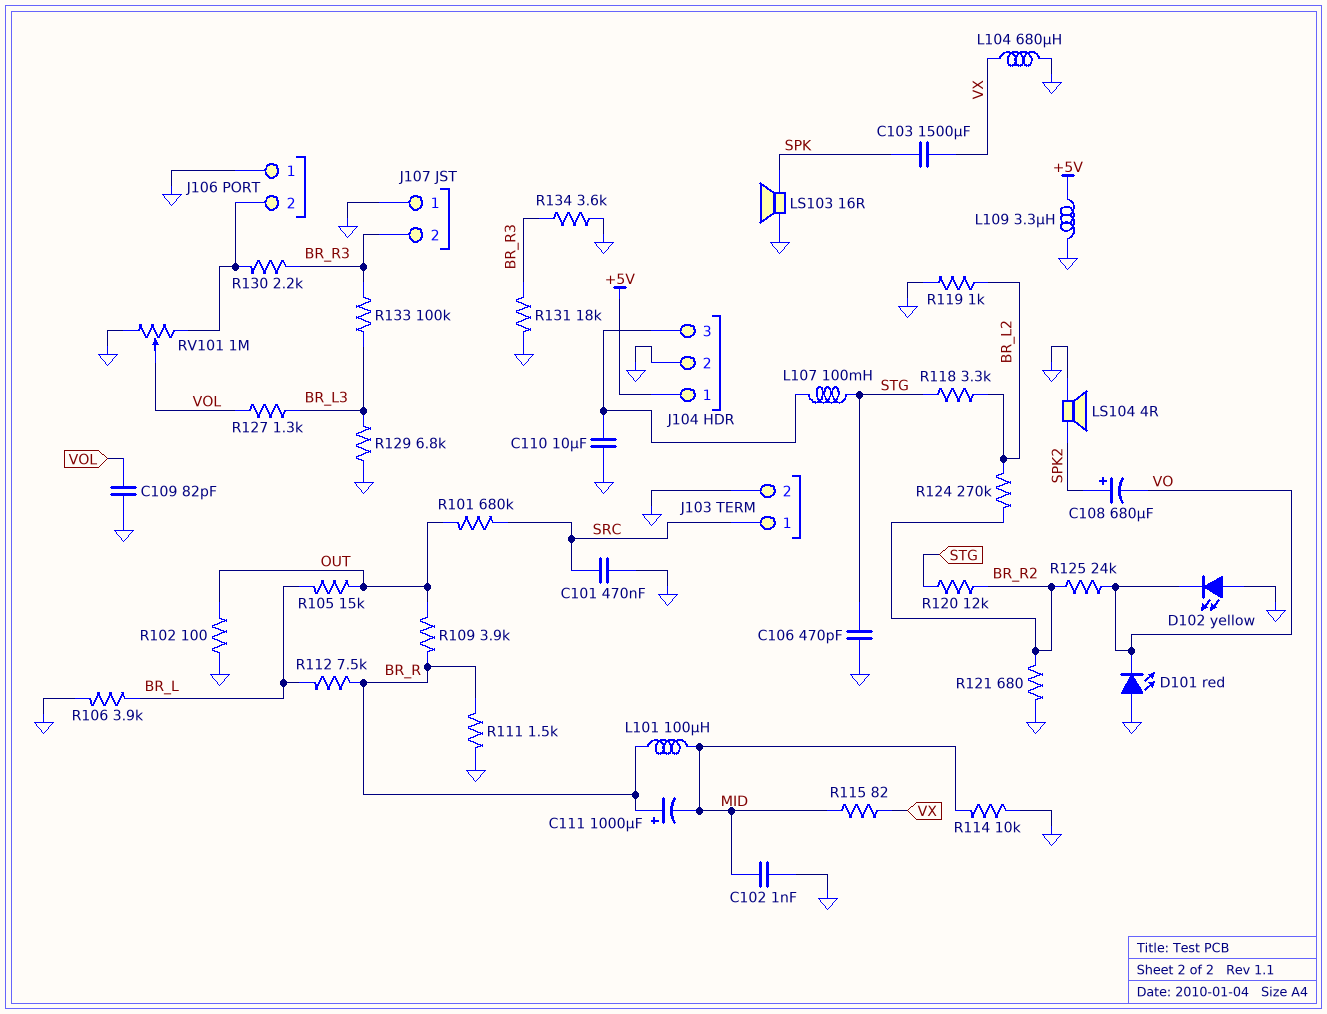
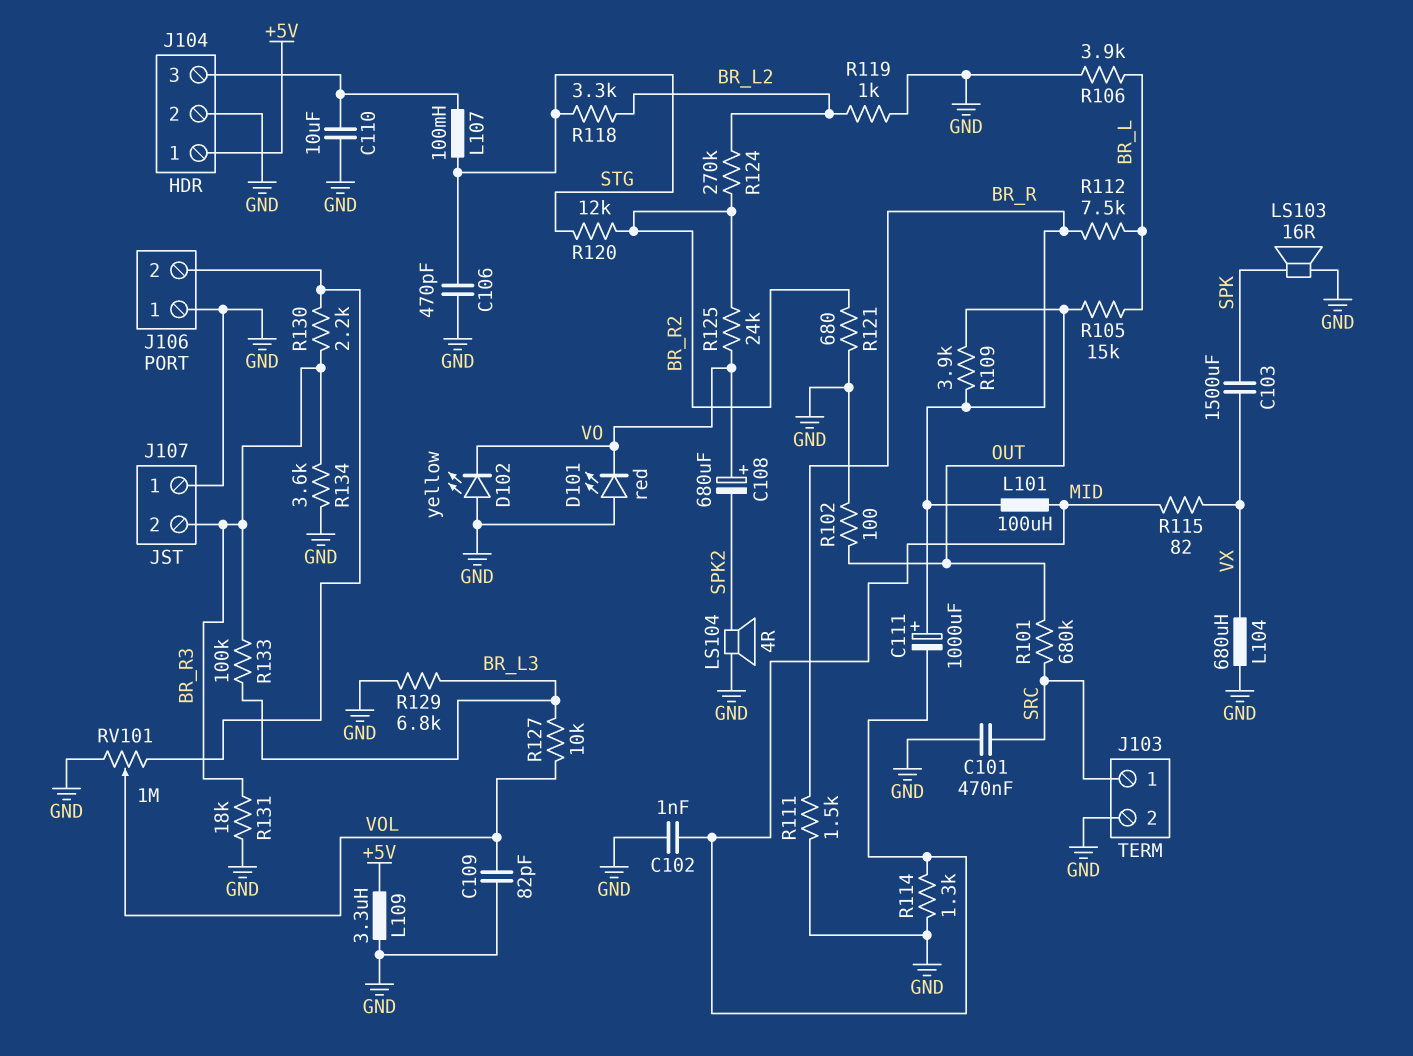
C108: 680uF (plus SPK2, minus VO) -> 680uF (plus VO, minus SPK2)
R114: 10k (GND, MID) -> 1.3k (GND, MID)
R127: 1.3k (BR_L3, VOL) -> 10k (BR_L3, VOL)

